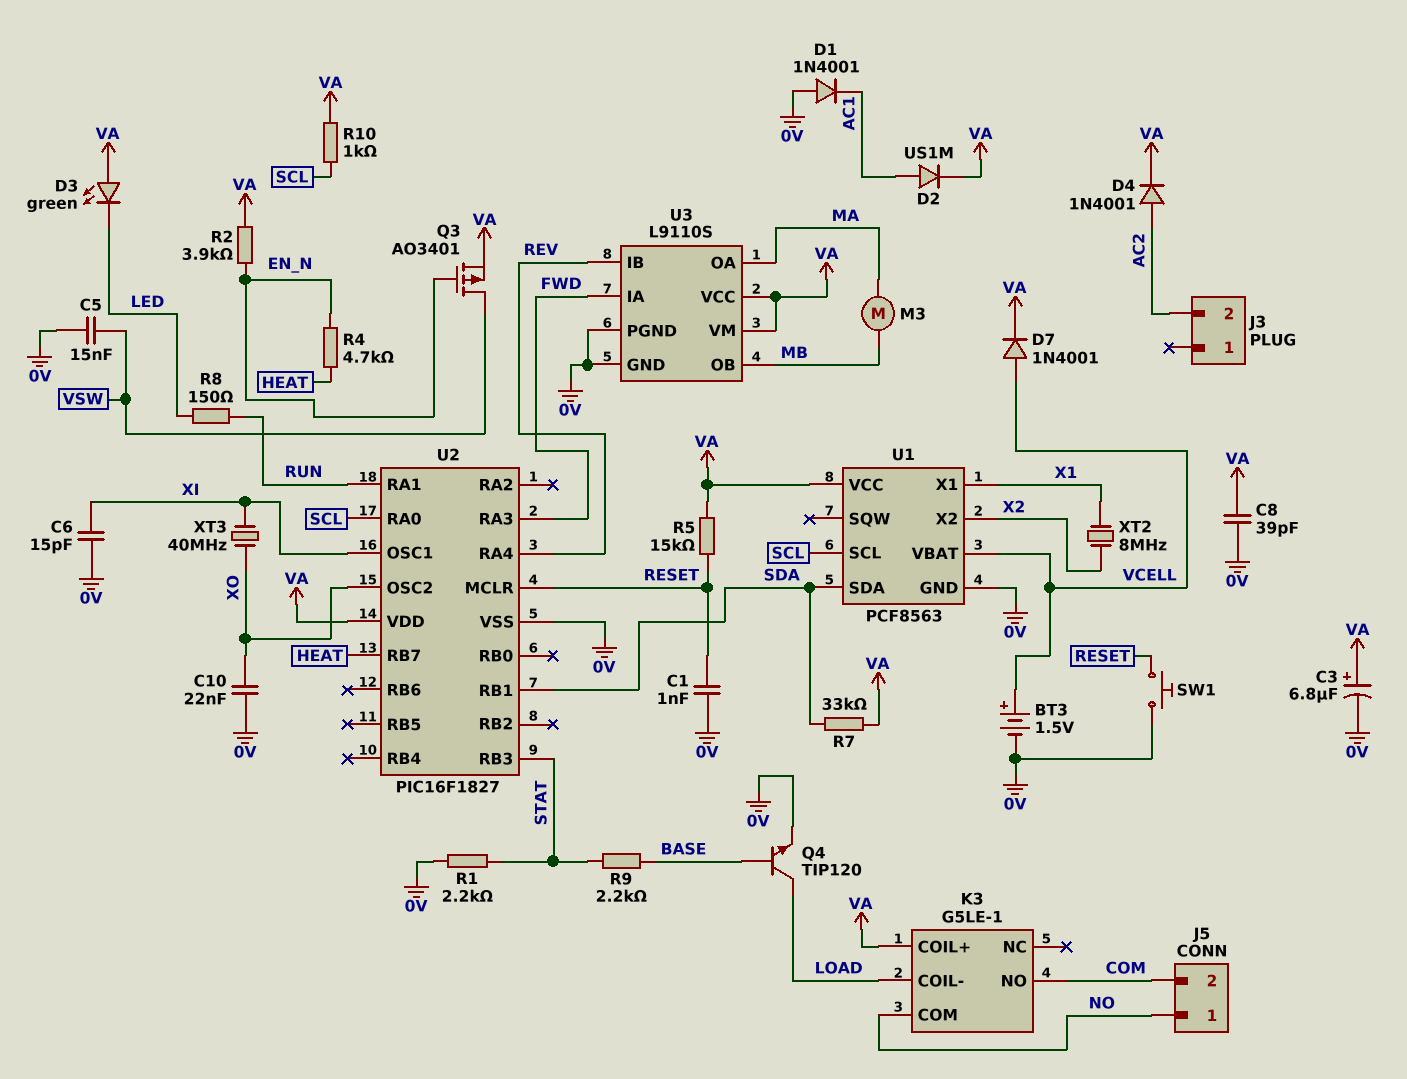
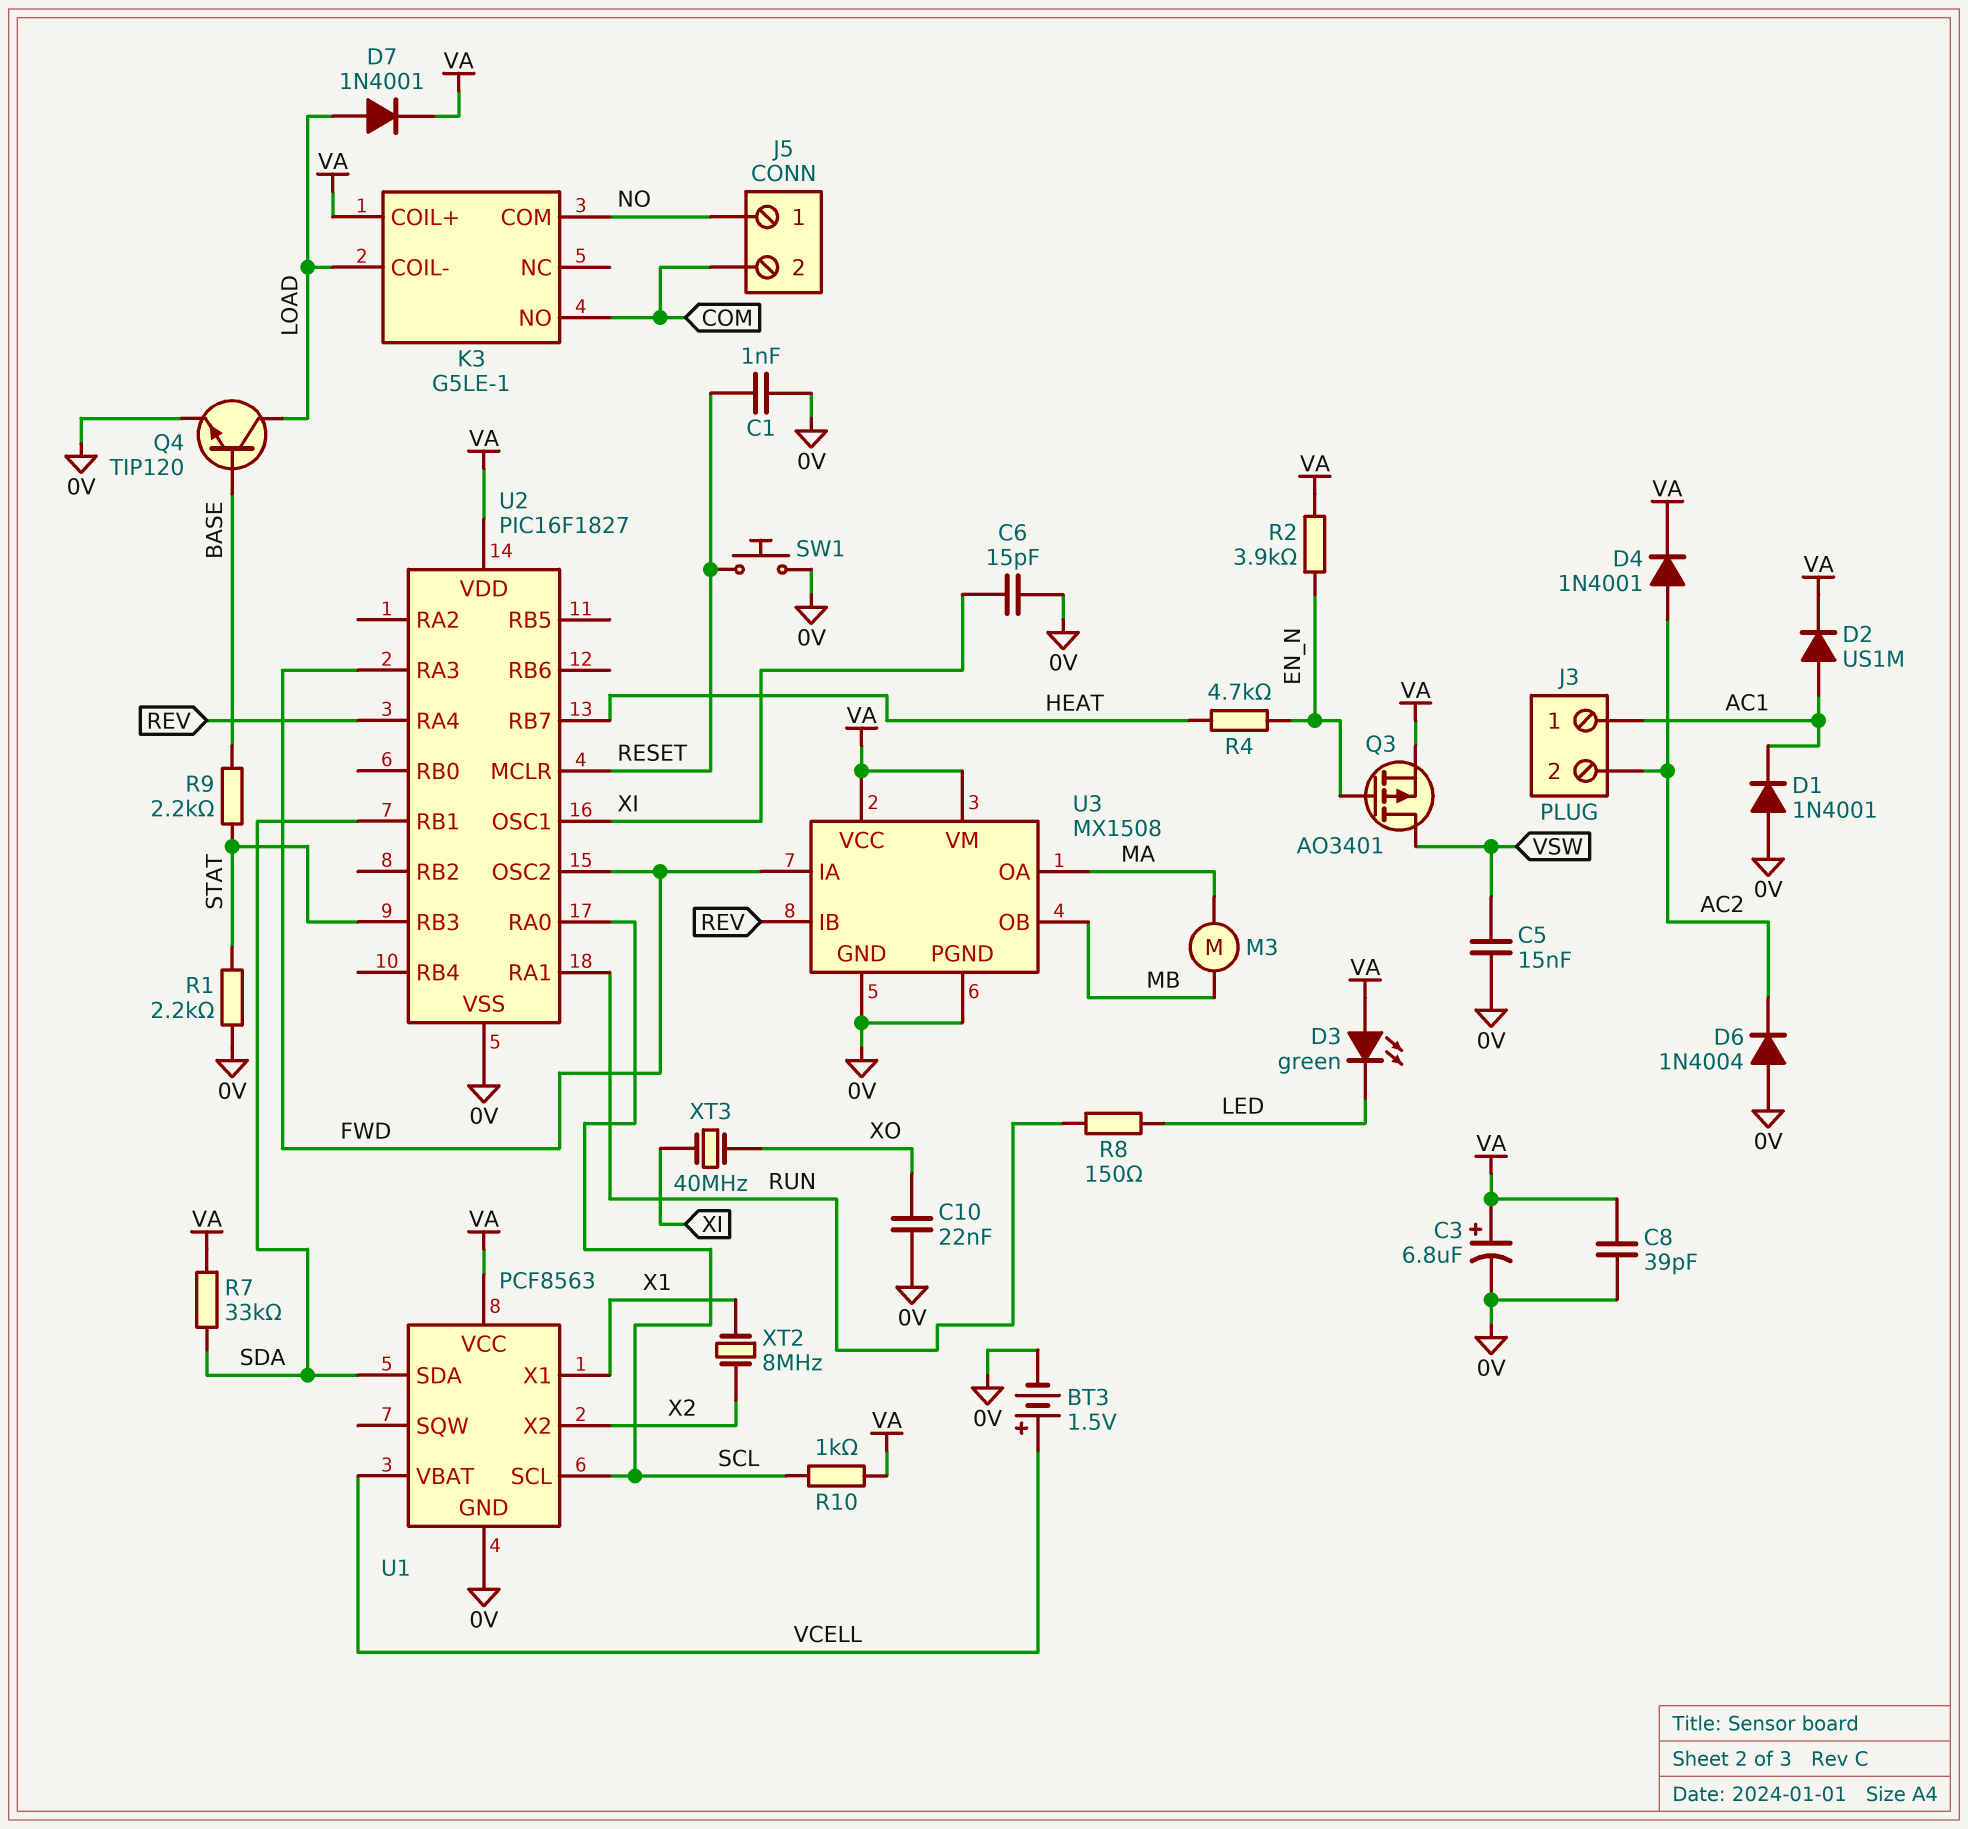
D6: none -> diode 1N4004 (A 0V, K AC2)
D7: diode 1N4001 (A VCELL, K VA) -> diode 1N4001 (A LOAD, K VA)
J3 pin 1: none -> AC1
R5: 15k (RESET, VA) -> none
U2 pin OSC2: XO -> FWD
U3: L9110S -> MX1508

